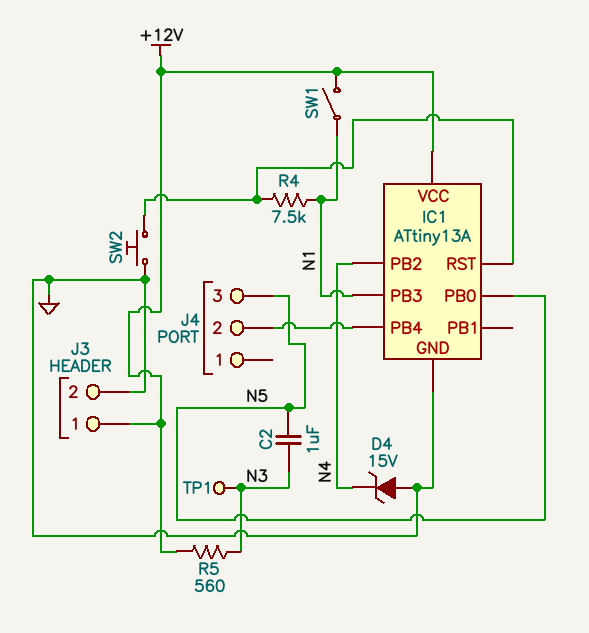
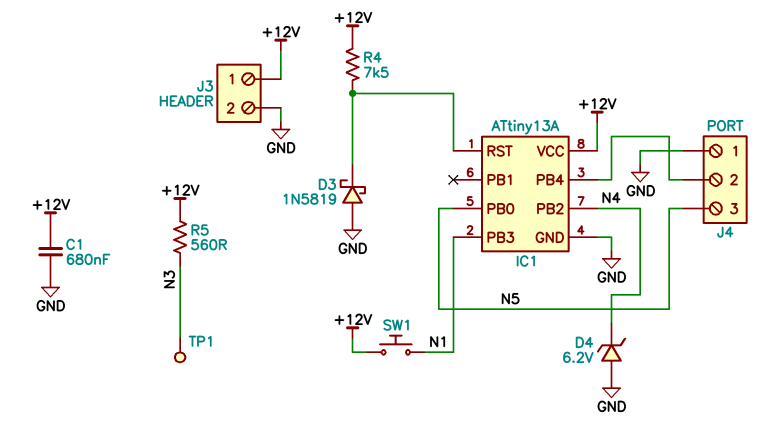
C1: none -> 680nF (+12V, GND)
C2: 1uF (N3, N5) -> none
D3: none -> schottky 1N5819 (A GND, K IC1/RST)
D4: zener 15V (A GND, K N4) -> zener 6.2V (A GND, K N4)
J4 pin 1: none -> GND
R4: 7.5k (IC1/RST, N1) -> 7.5k (+12V, IC1/RST)
SW1: switch (+12V, N1) -> button (+12V, N1)
SW2: button (GND, IC1/RST) -> none

